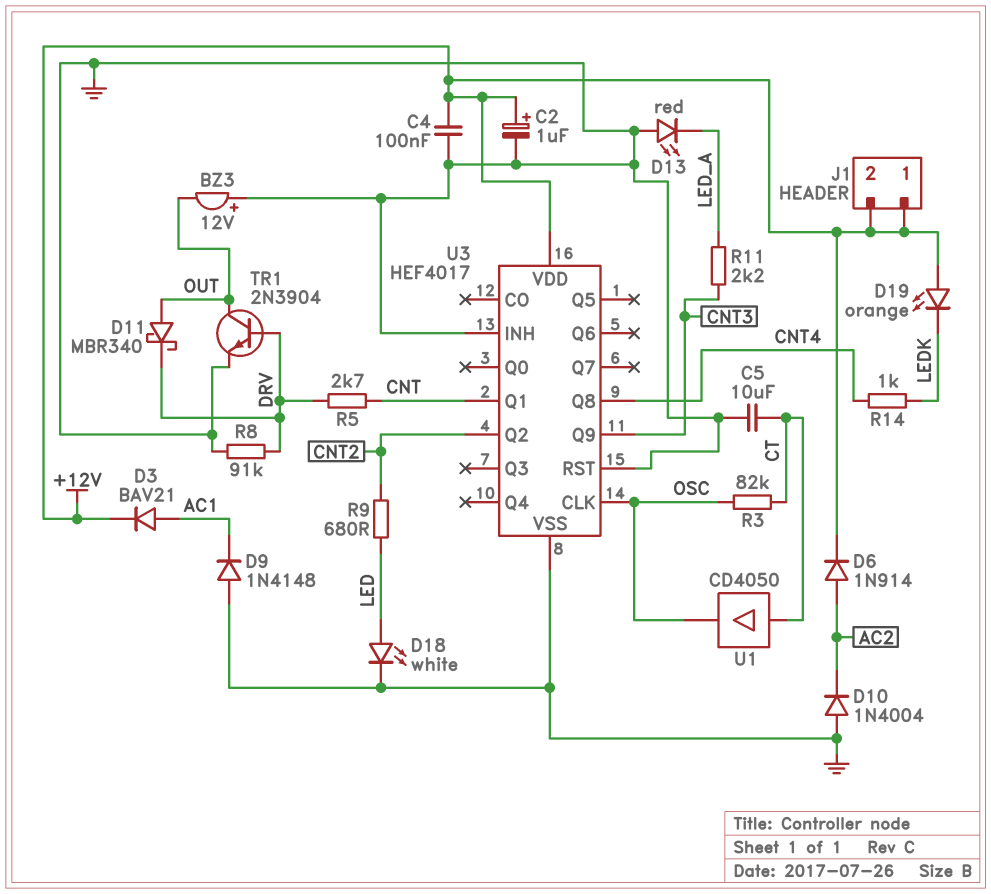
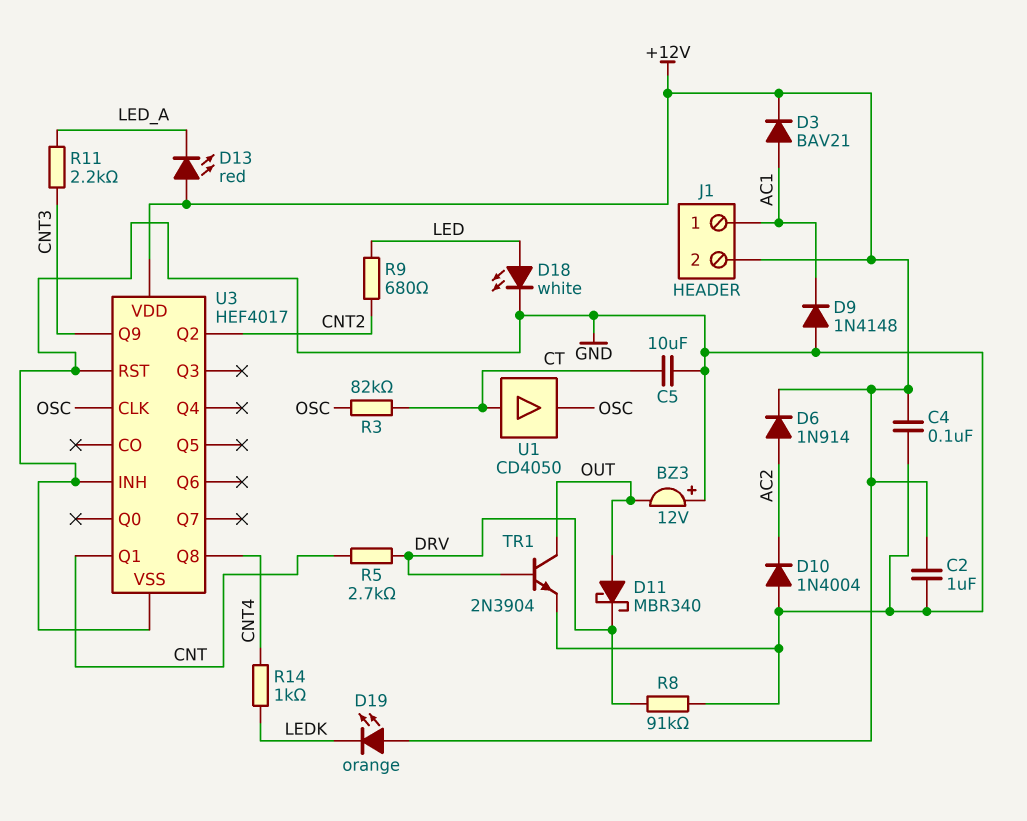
C2: 1uF (plus +12V, minus GND) -> 1uF (+12V, GND)
D13: LED red (A GND, K LED_A) -> LED red (A +12V, K LED_A)
J1 pin 1: +12V -> AC1

